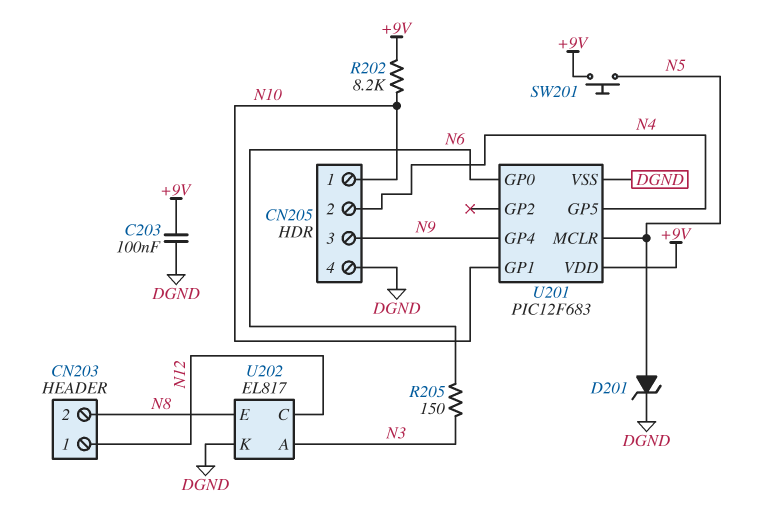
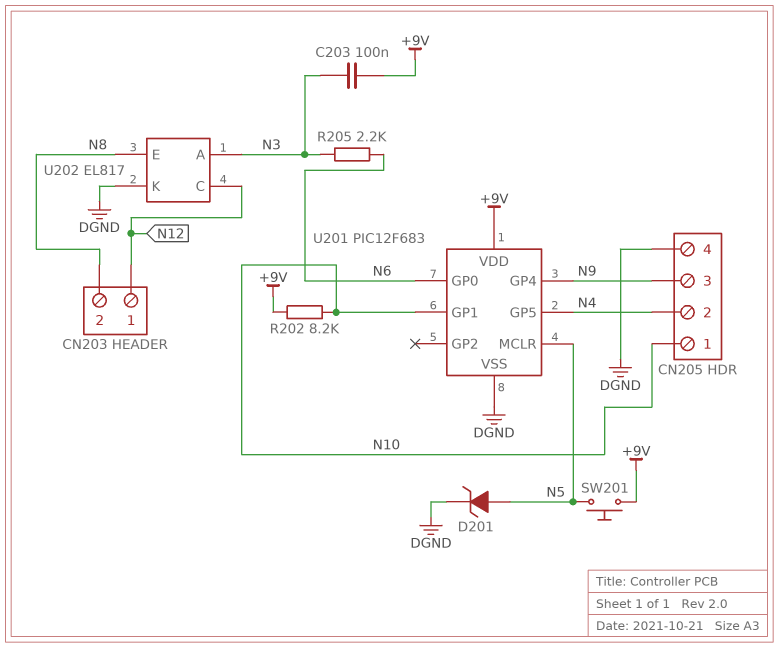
C203: 100nF (+9V, DGND) -> 100nF (+9V, N3)
R205: 150 (N3, N6) -> 2.2k (N3, N6)

